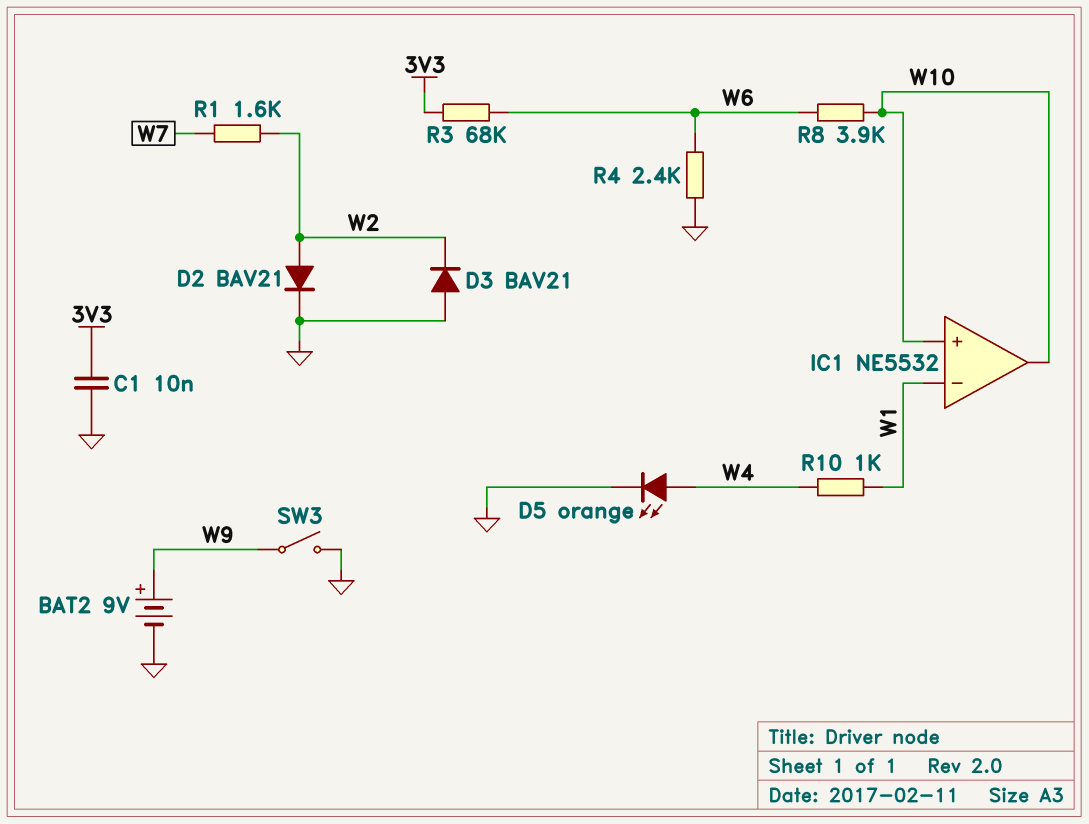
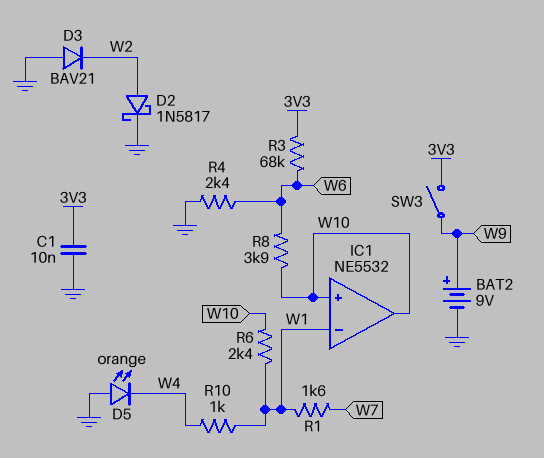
D2: diode BAV21 (A W2, K GND) -> schottky 1N5817 (A W2, K GND)
D5: LED orange (A W4, K GND) -> LED orange (A GND, K W4)
R1: 1.6k (W2, W7) -> 1.6k (W1, W7)
R6: none -> 2.4k (W1, W10)
SW3: switch (GND, W9) -> switch (3V3, W9)

